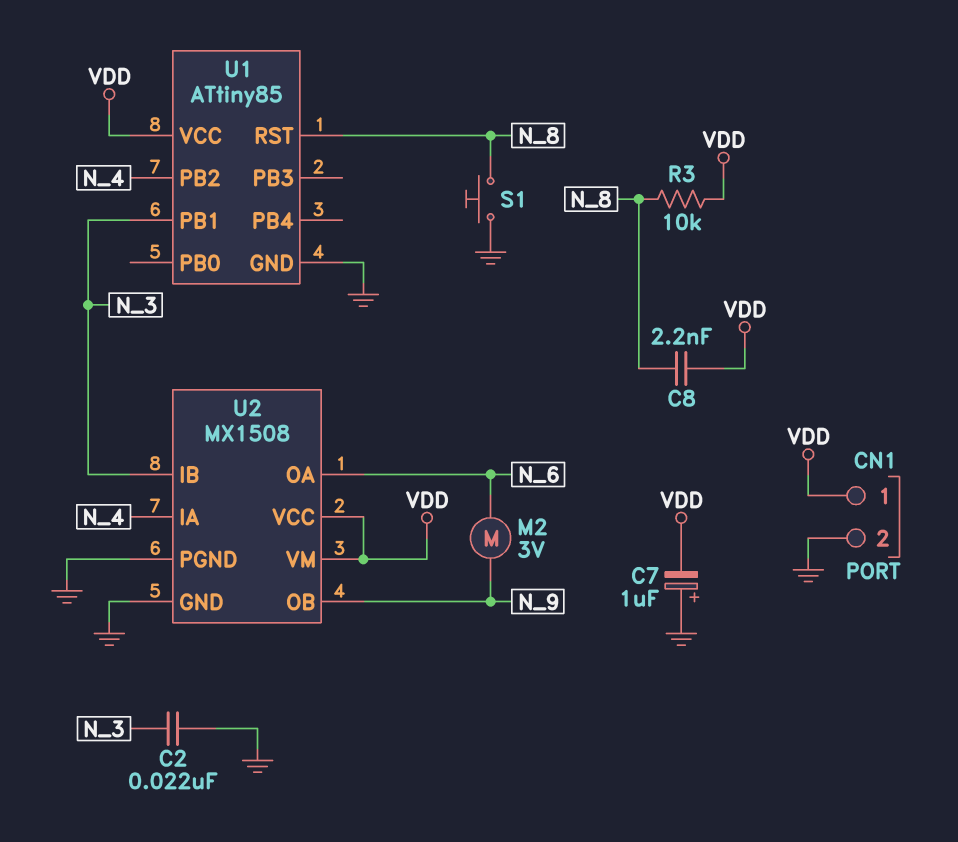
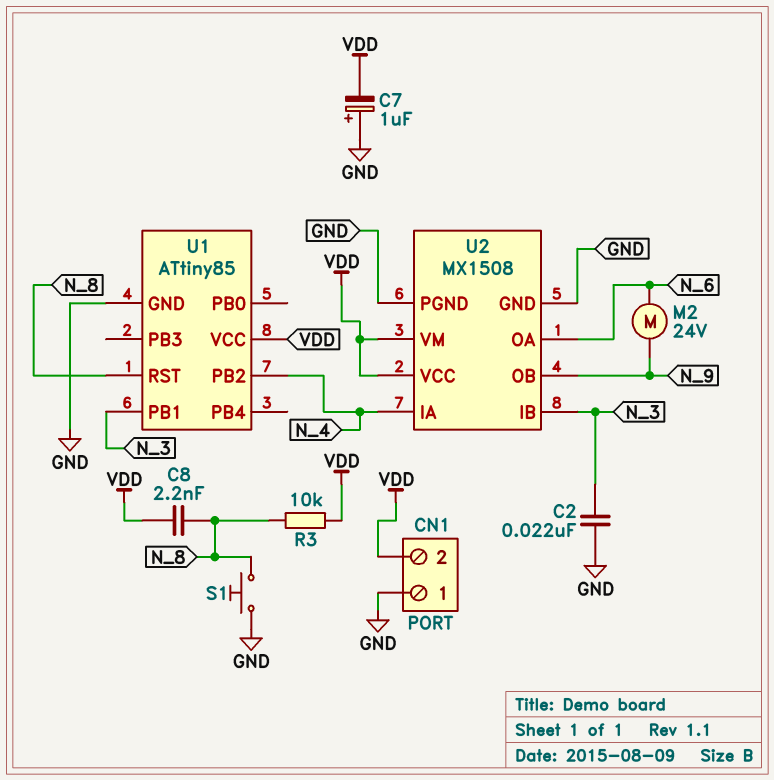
CN1 pin 1: VDD -> GND
CN1 pin 2: GND -> VDD
M2: motor 3V (N_6, N_9) -> motor 24V (N_6, N_9)

